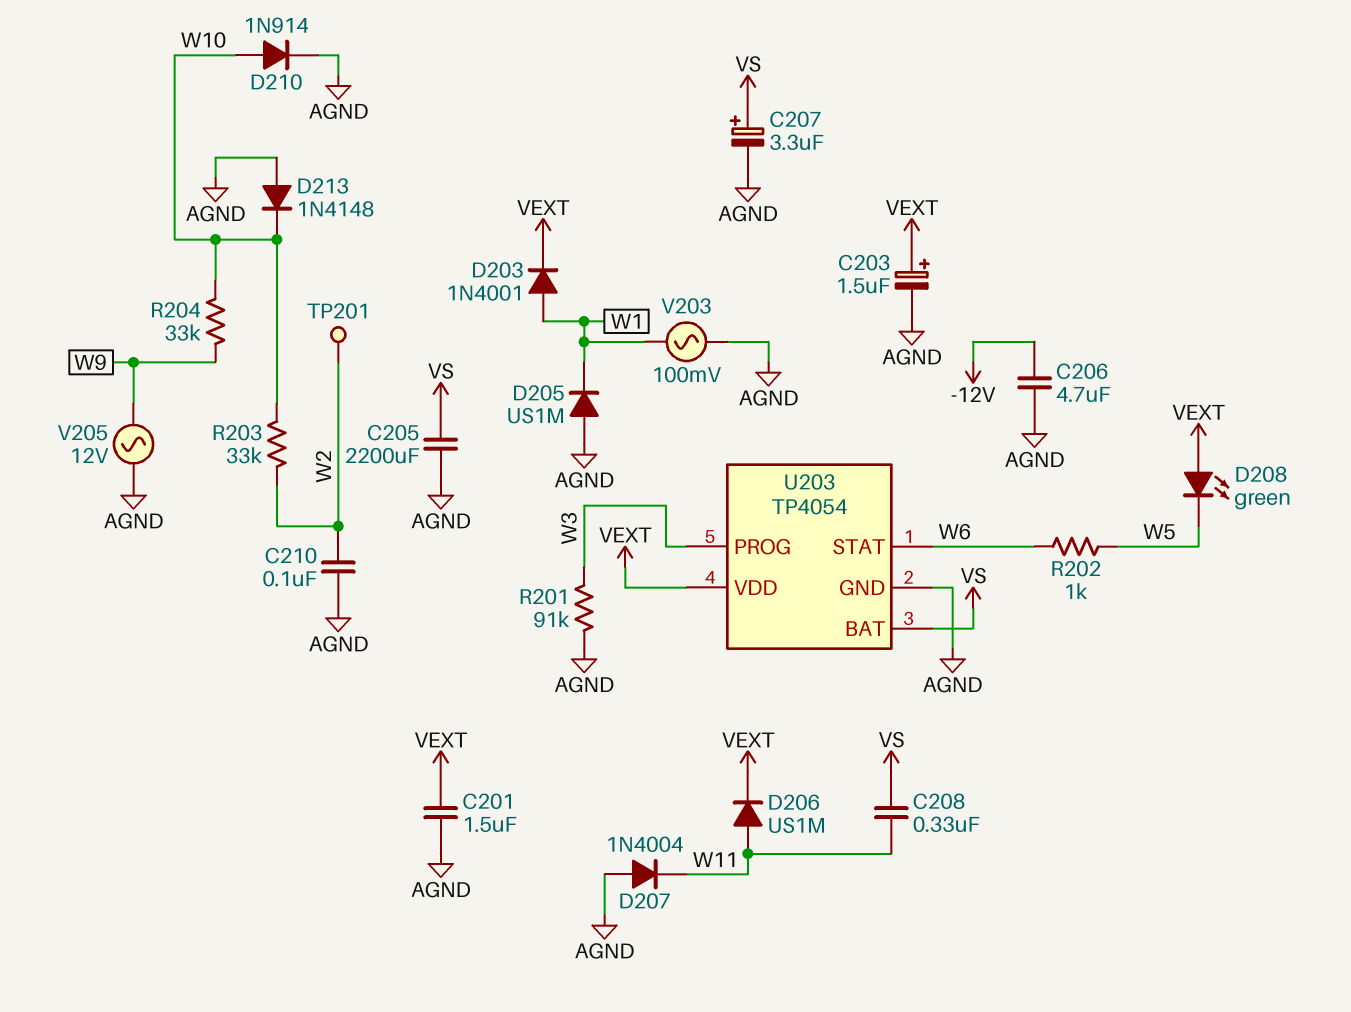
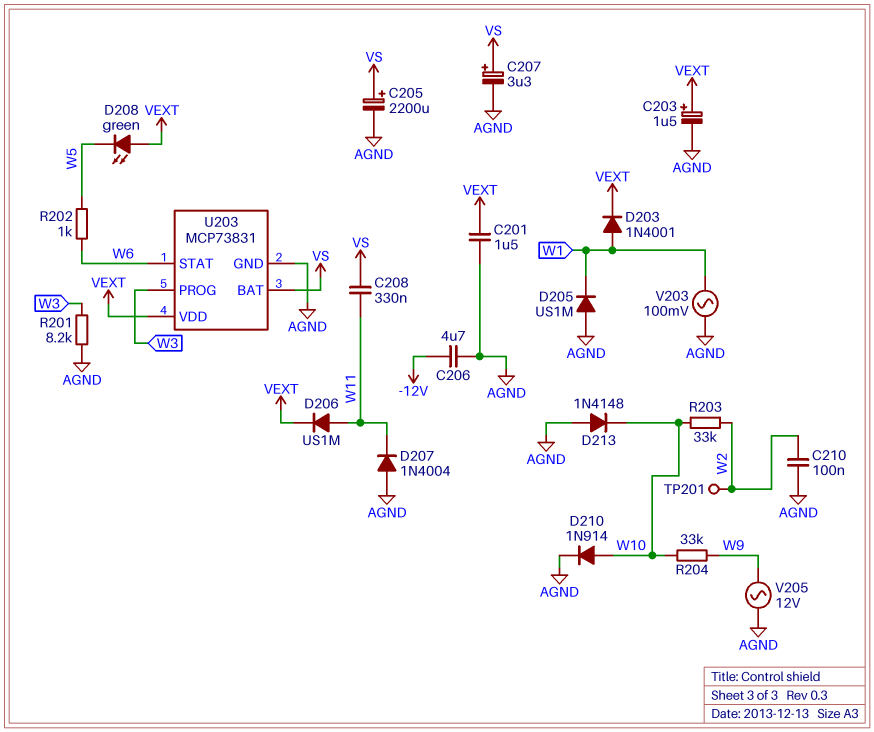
C205: 2200uF (AGND, VS) -> 2200uF (plus VS, minus AGND)
R201: 91k (AGND, W3) -> 8.2k (AGND, W3)
U203: TP4054 -> MCP73831

